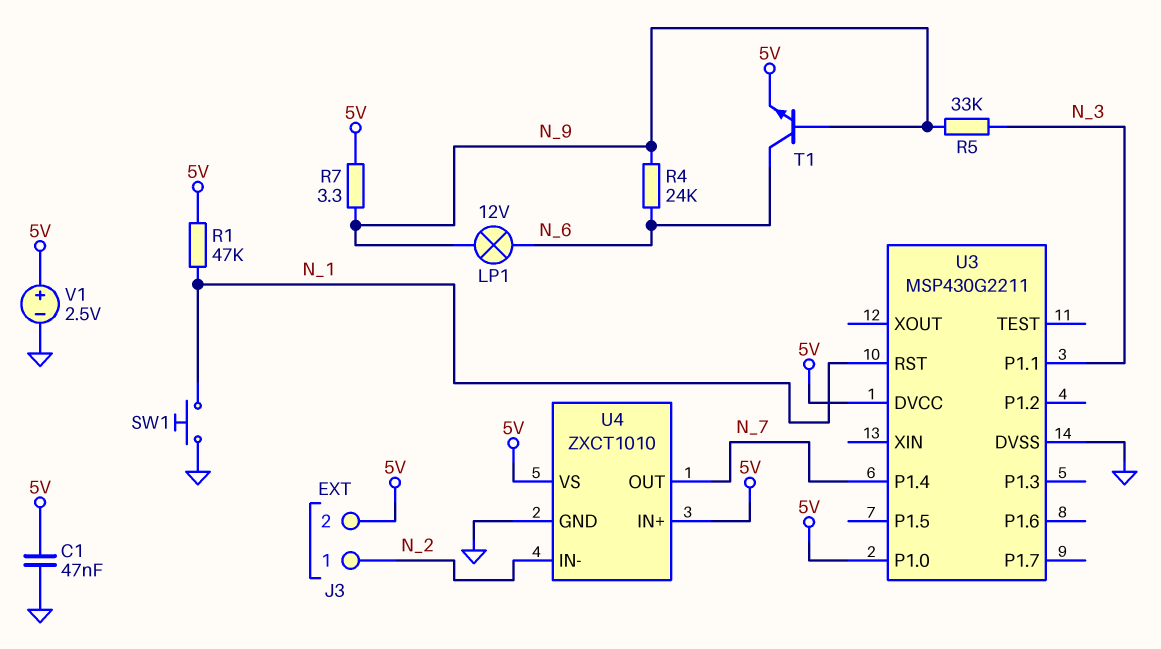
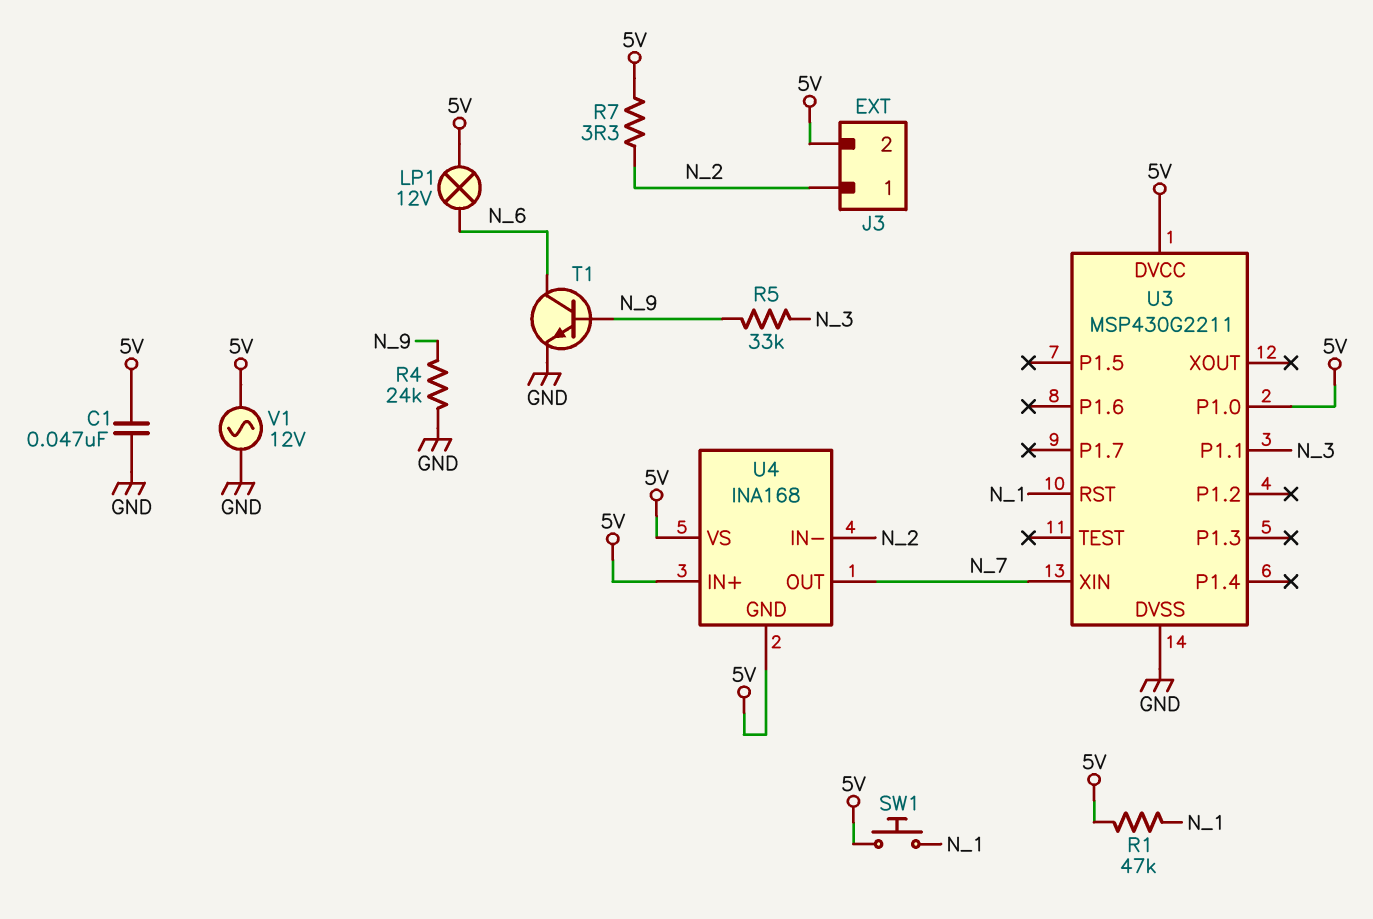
LP1: lamp 12V (N_6, N_9) -> lamp 12V (5V, N_6)
R4: 24k (N_6, N_9) -> 24k (GND, N_9)
R7: 3.3 (5V, N_9) -> 3.3 (5V, N_2)
SW1: button (GND, N_1) -> button (5V, N_1)
T1: NPN (B N_9, C N_6, E 5V) -> NPN (B N_9, C N_6, E GND)
U3 pin P1.4: N_7 -> none
U3 pin XIN: none -> N_7
U4: ZXCT1010 -> INA168
U4 pin GND: GND -> 5V
V1: 2.5V (plus 5V, minus GND) -> AC 12V (5V, GND)

